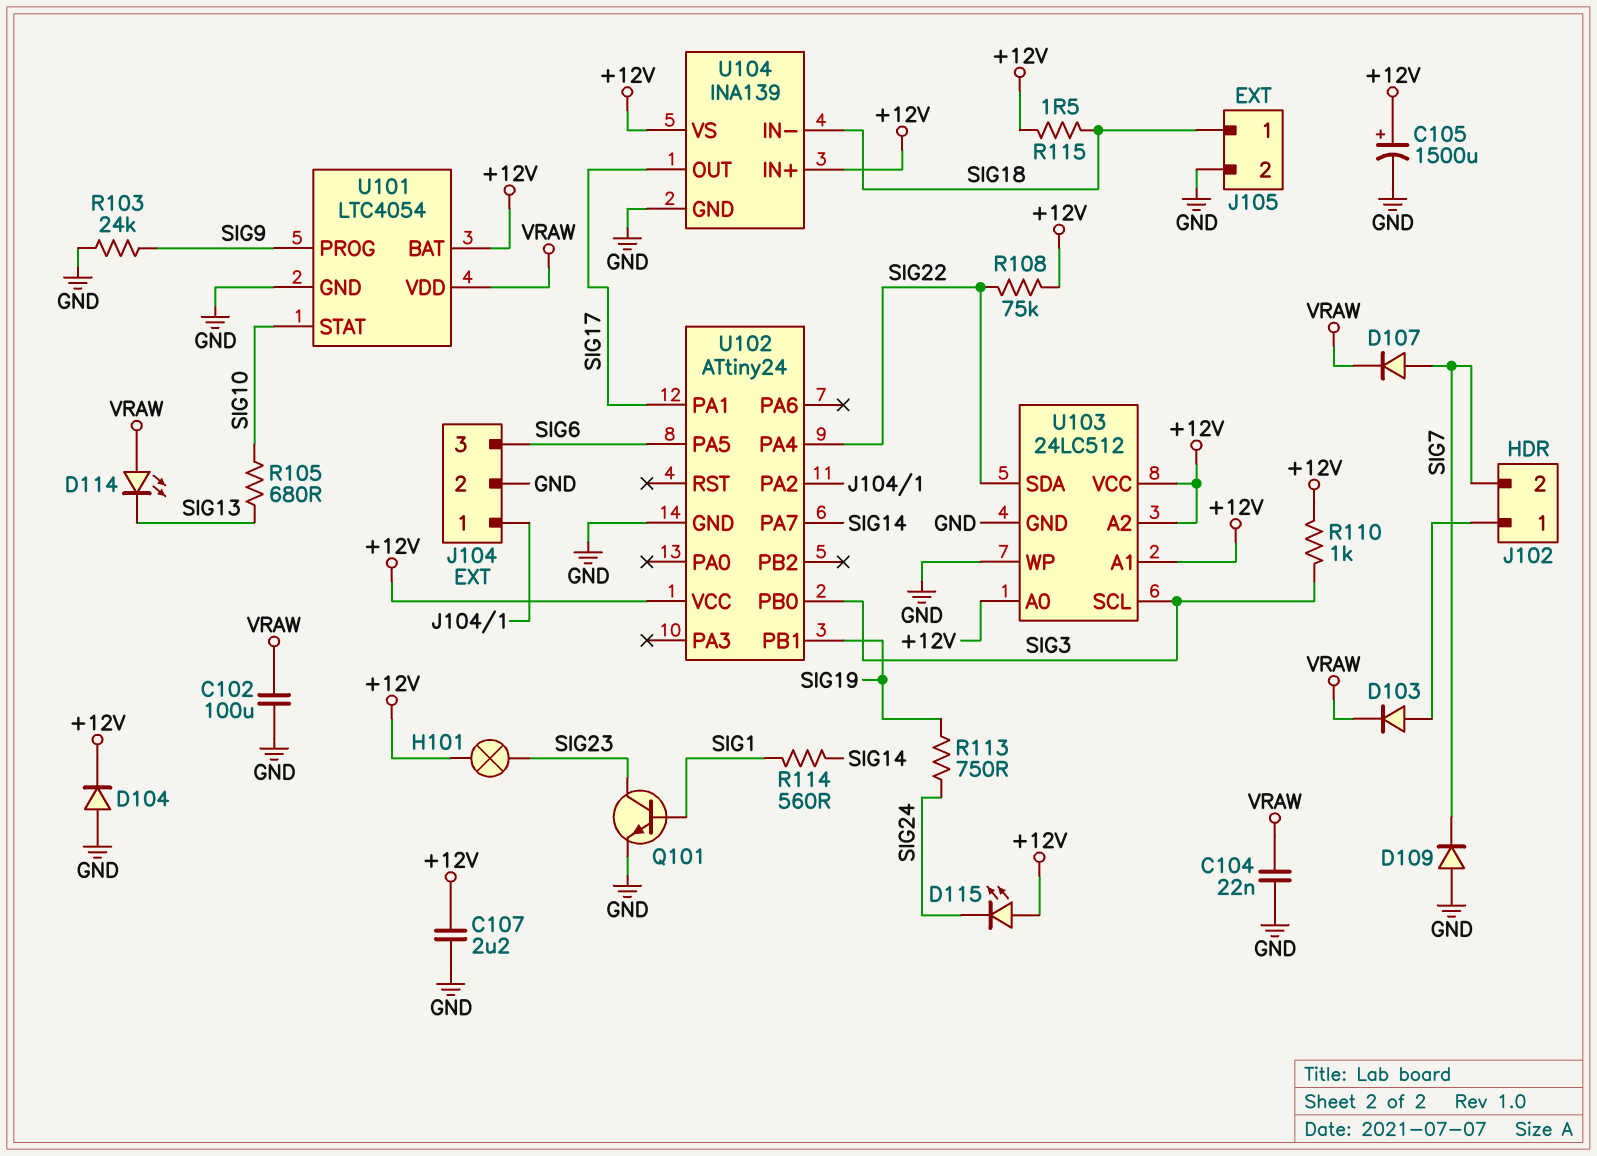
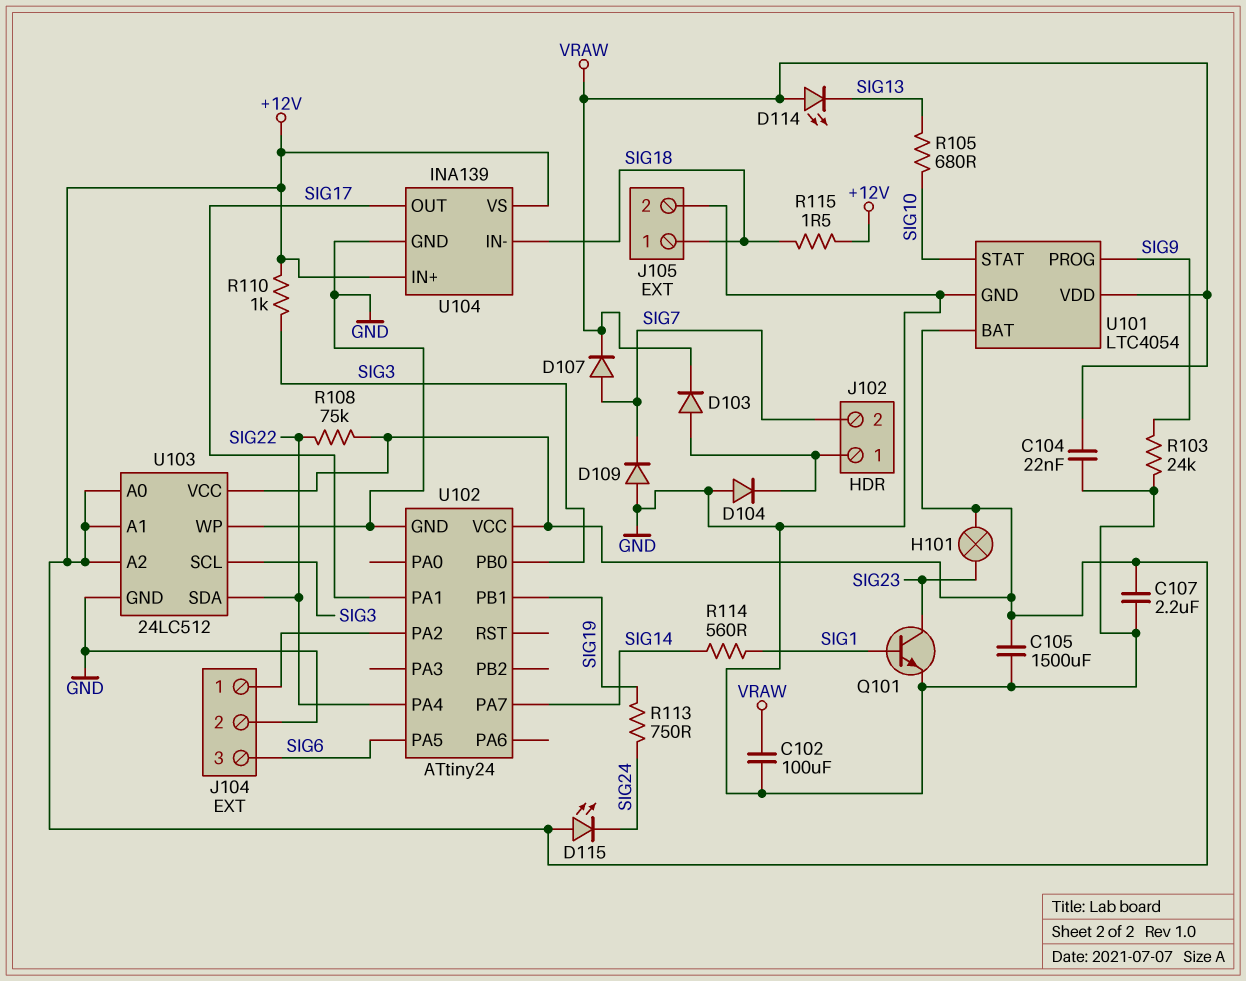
C105: 1500uF (plus +12V, minus GND) -> 1500uF (+12V, GND)
D104: diode (A GND, K +12V) -> diode (A GND, K J102/1)

